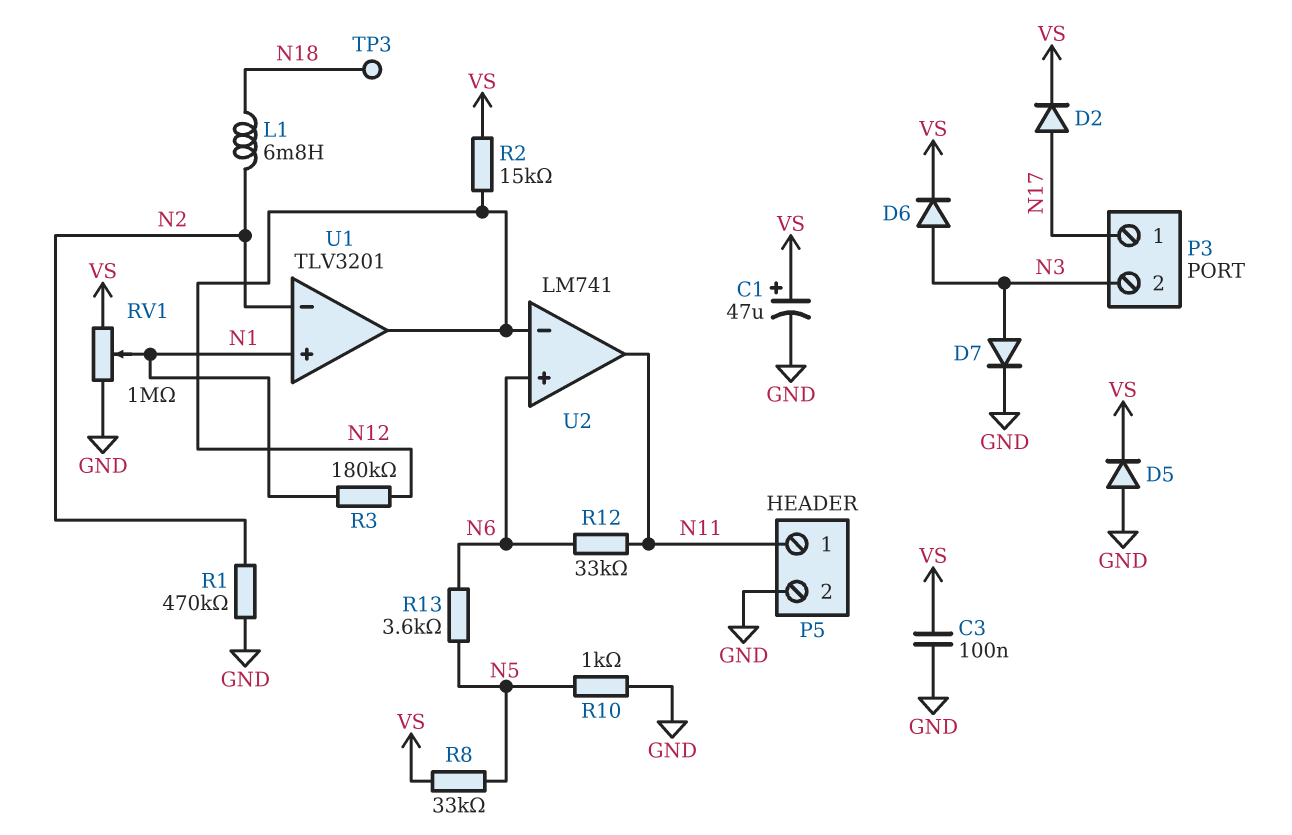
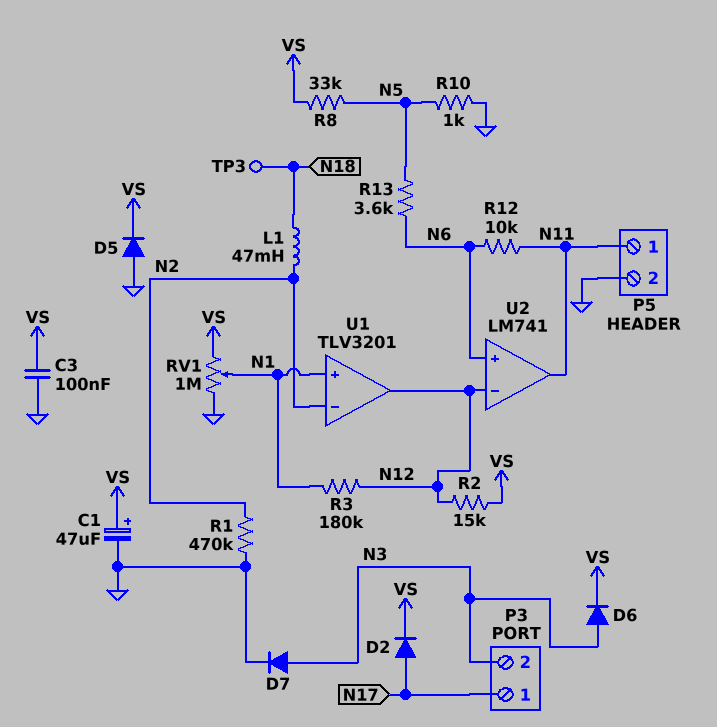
L1: 6.8mH (N2, N18) -> 47mH (N2, N18)
R12: 33k (N6, N11) -> 10k (N6, N11)

